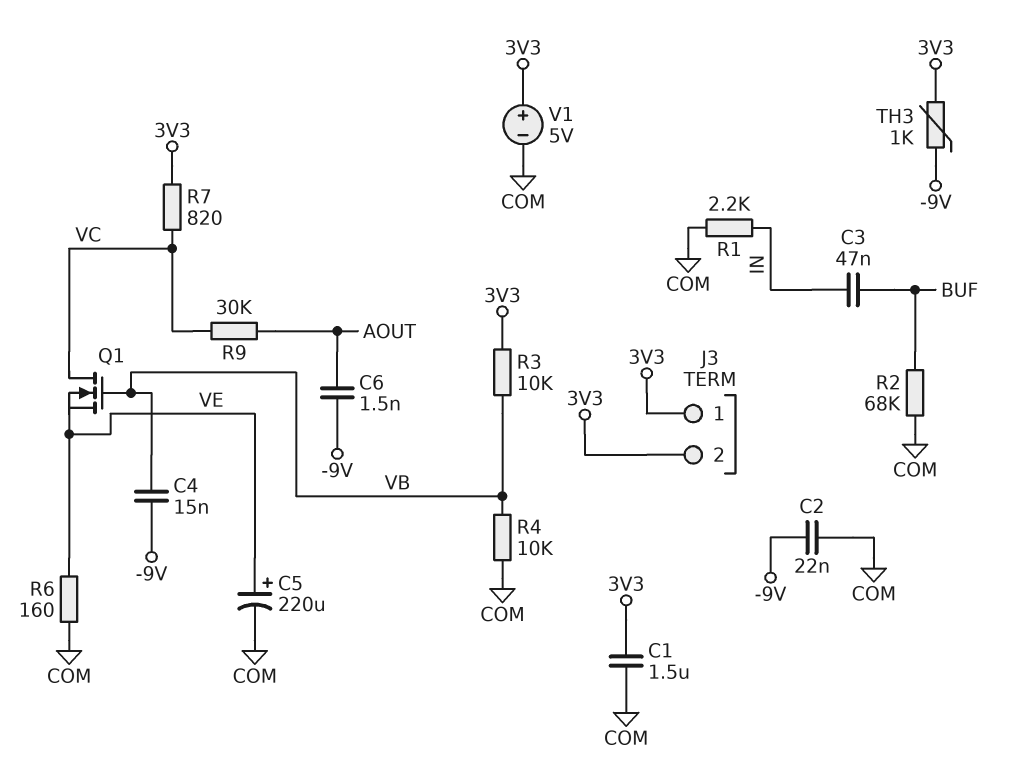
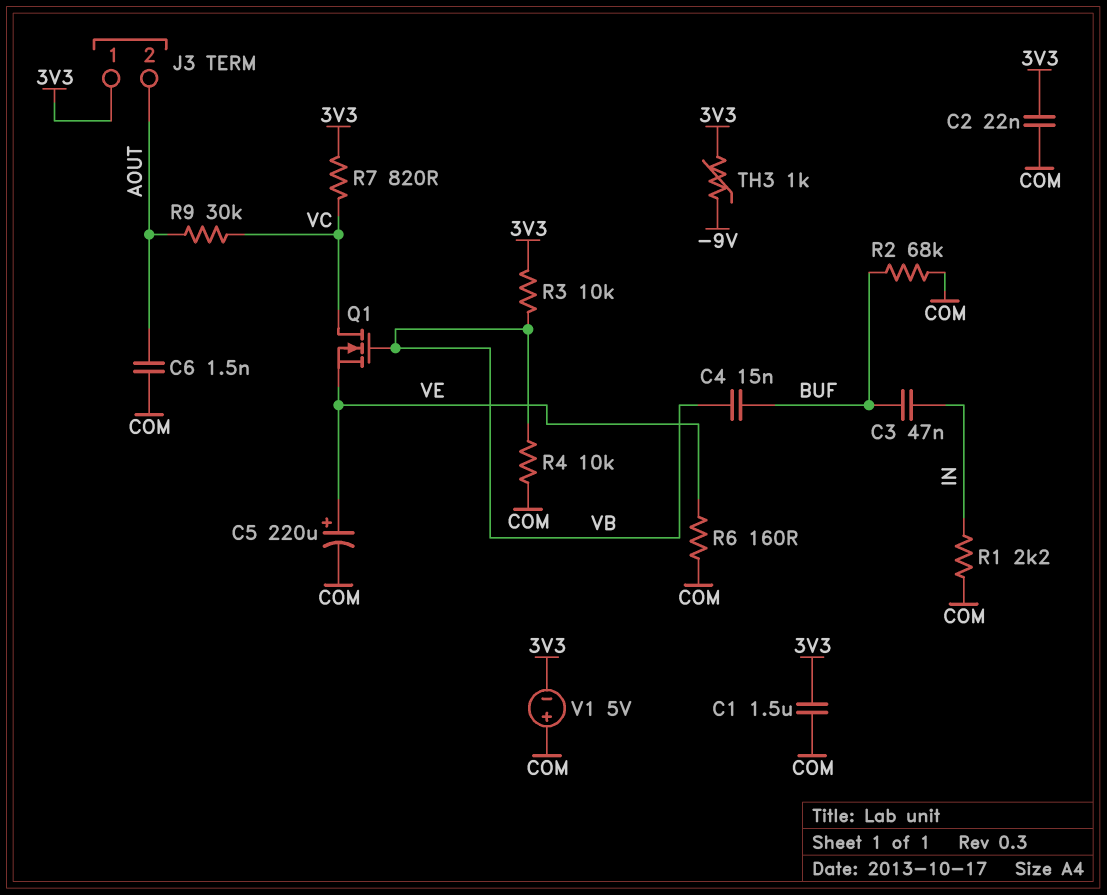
C2: 22nF (-9V, COM) -> 22nF (3V3, COM)
C4: 15nF (-9V, VB) -> 15nF (BUF, VB)
C6: 1.5nF (-9V, AOUT) -> 1.5nF (AOUT, COM)
J3 pin 2: 3V3 -> AOUT
V1: 5V (plus 3V3, minus COM) -> 5V (plus COM, minus 3V3)

